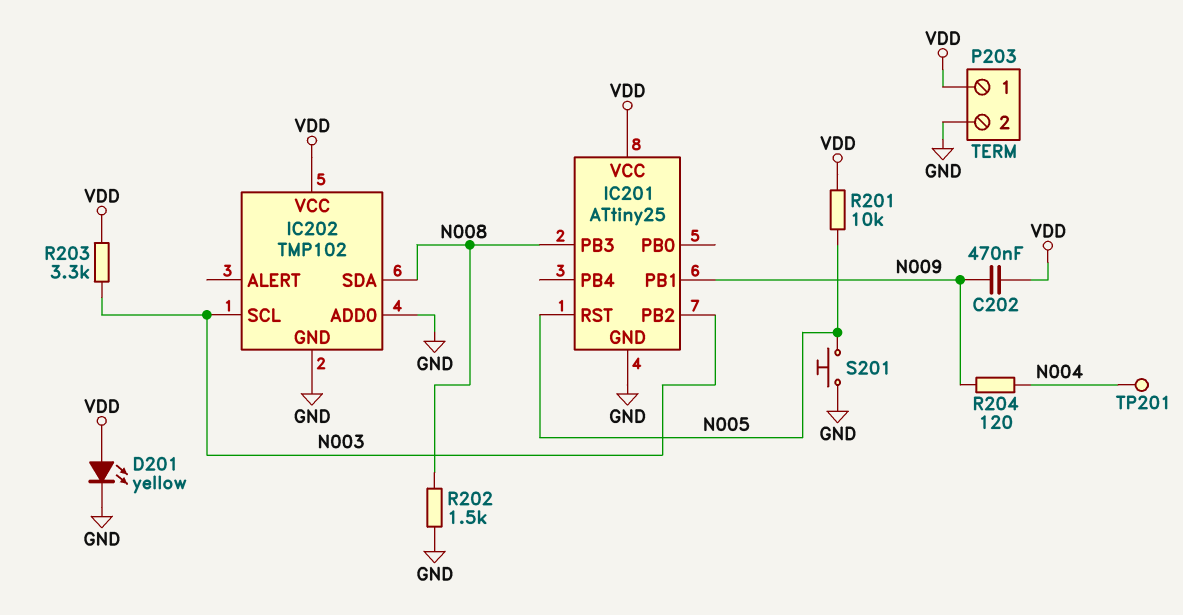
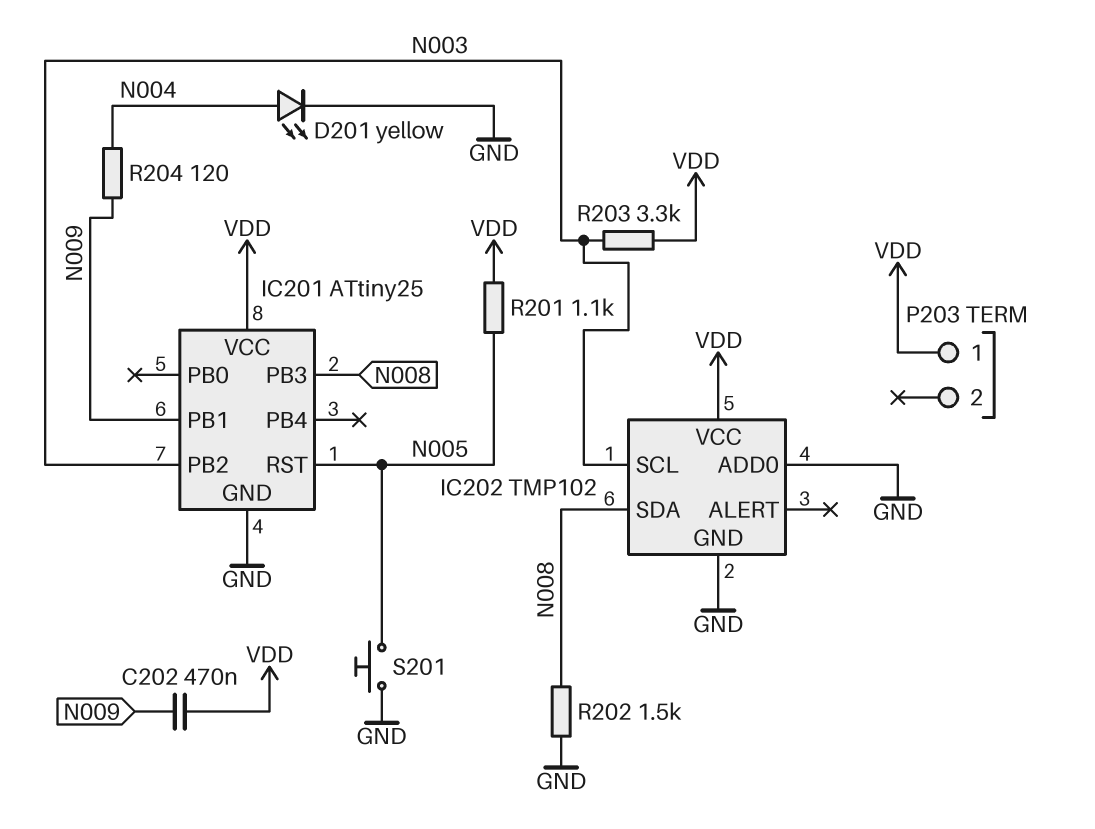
D201: LED yellow (A VDD, K GND) -> LED yellow (A N004, K GND)
P203 pin 2: GND -> none
R201: 10k (N005, VDD) -> 1.1k (N005, VDD)
TP201: test point (N004) -> none

